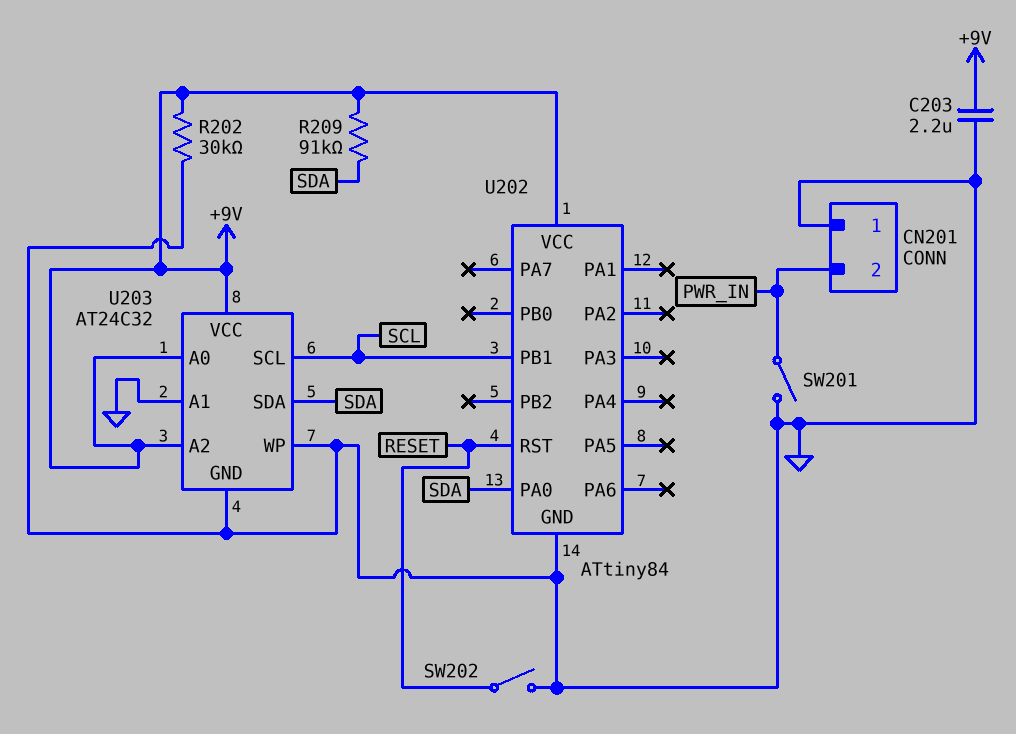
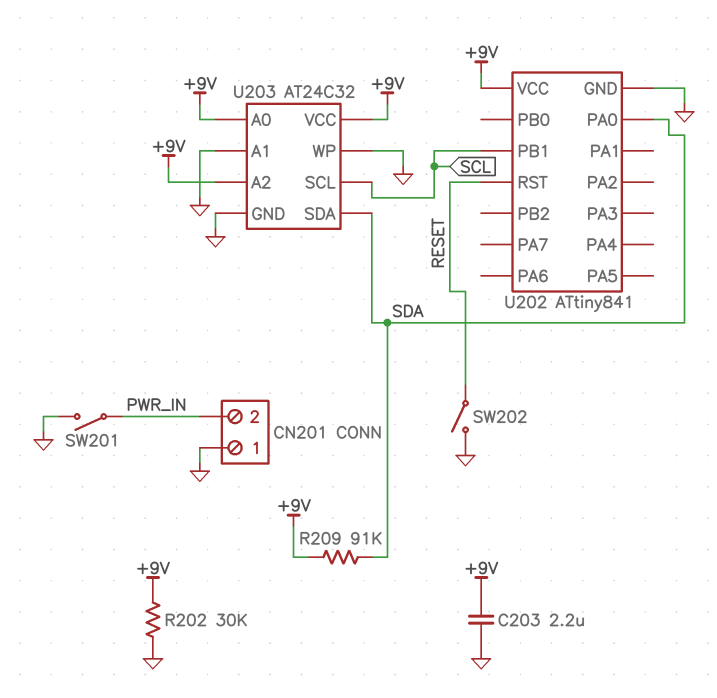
U202: ATtiny84 -> ATtiny841

